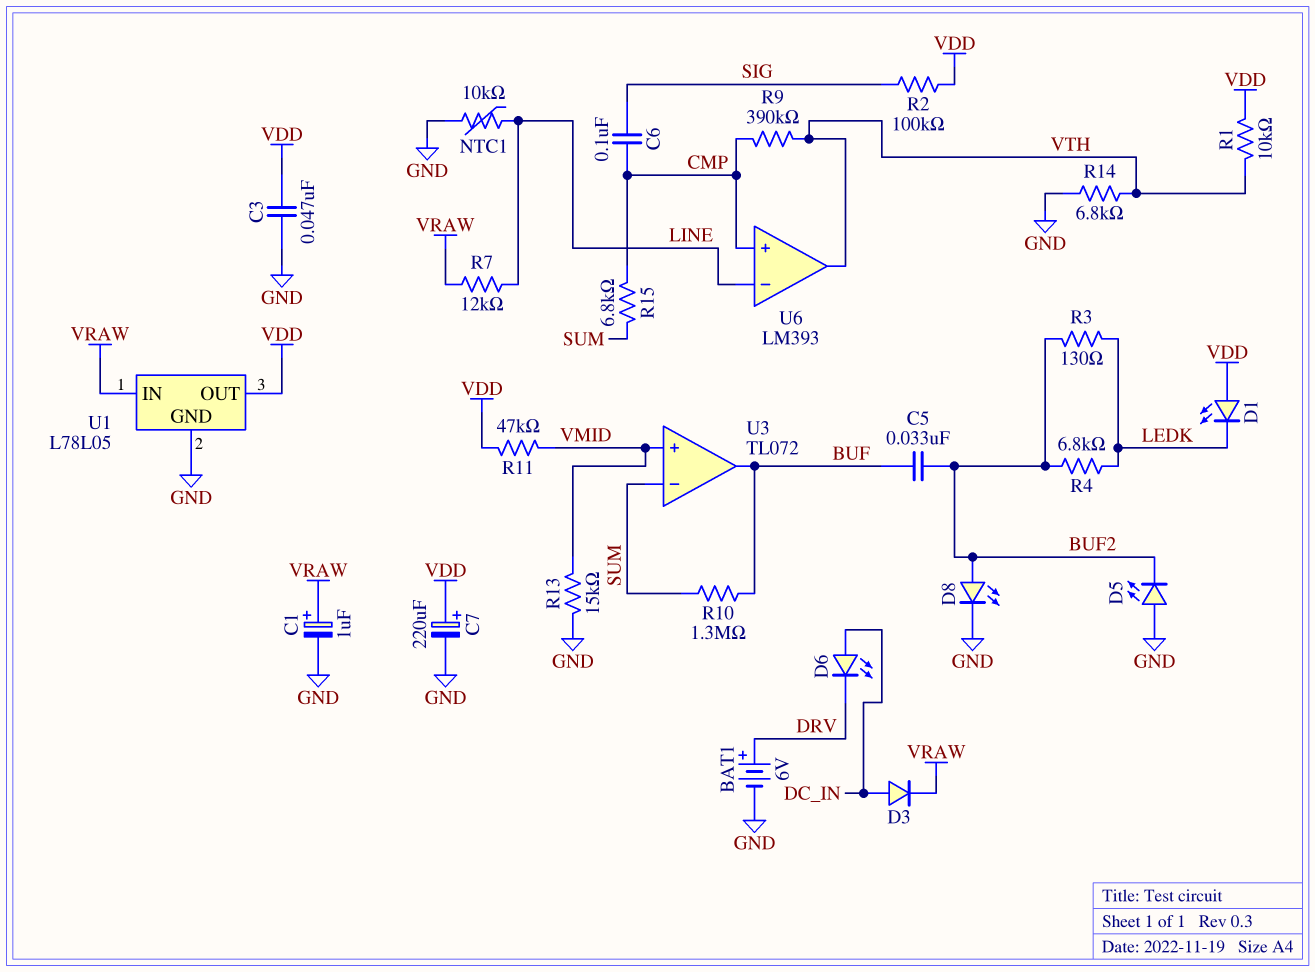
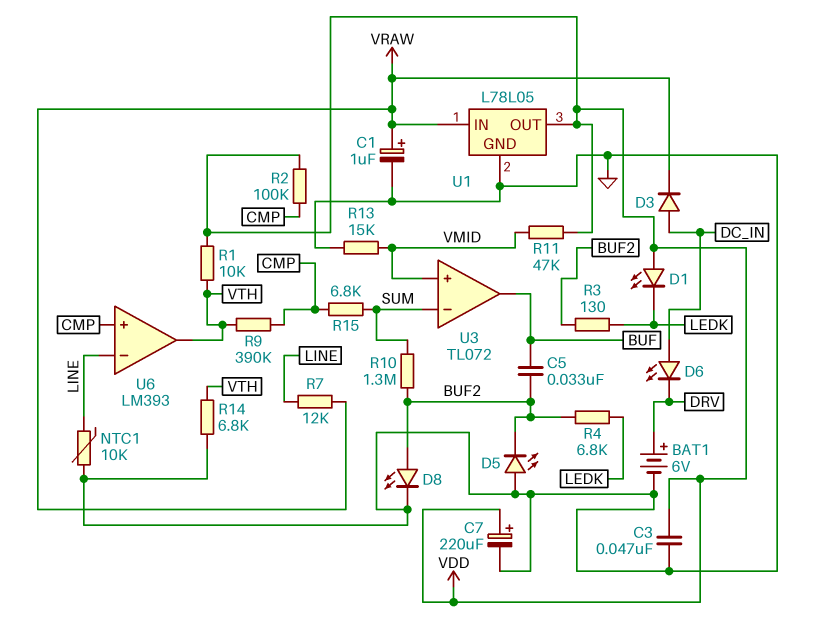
C6: 100nF (CMP, SIG) -> none
R2: 100k (SIG, VDD) -> 100k (CMP, VDD)
R10: 1.3M (BUF, SUM) -> 1.3M (BUF2, SUM)

